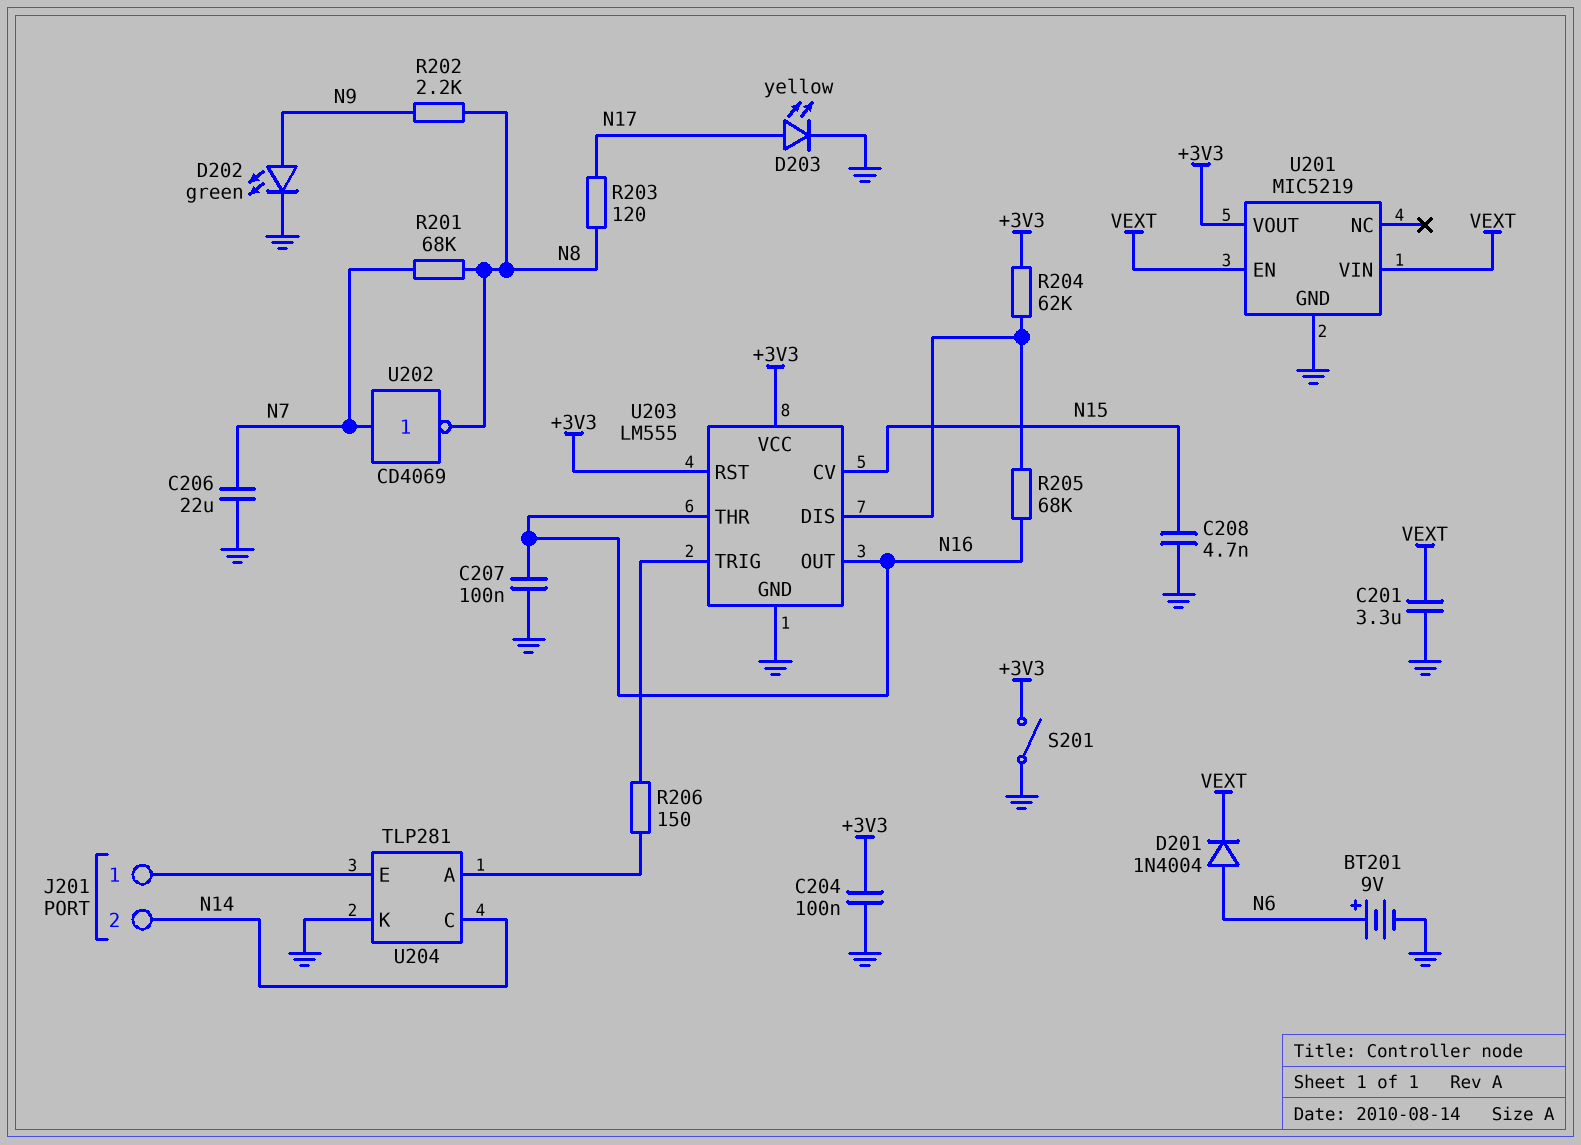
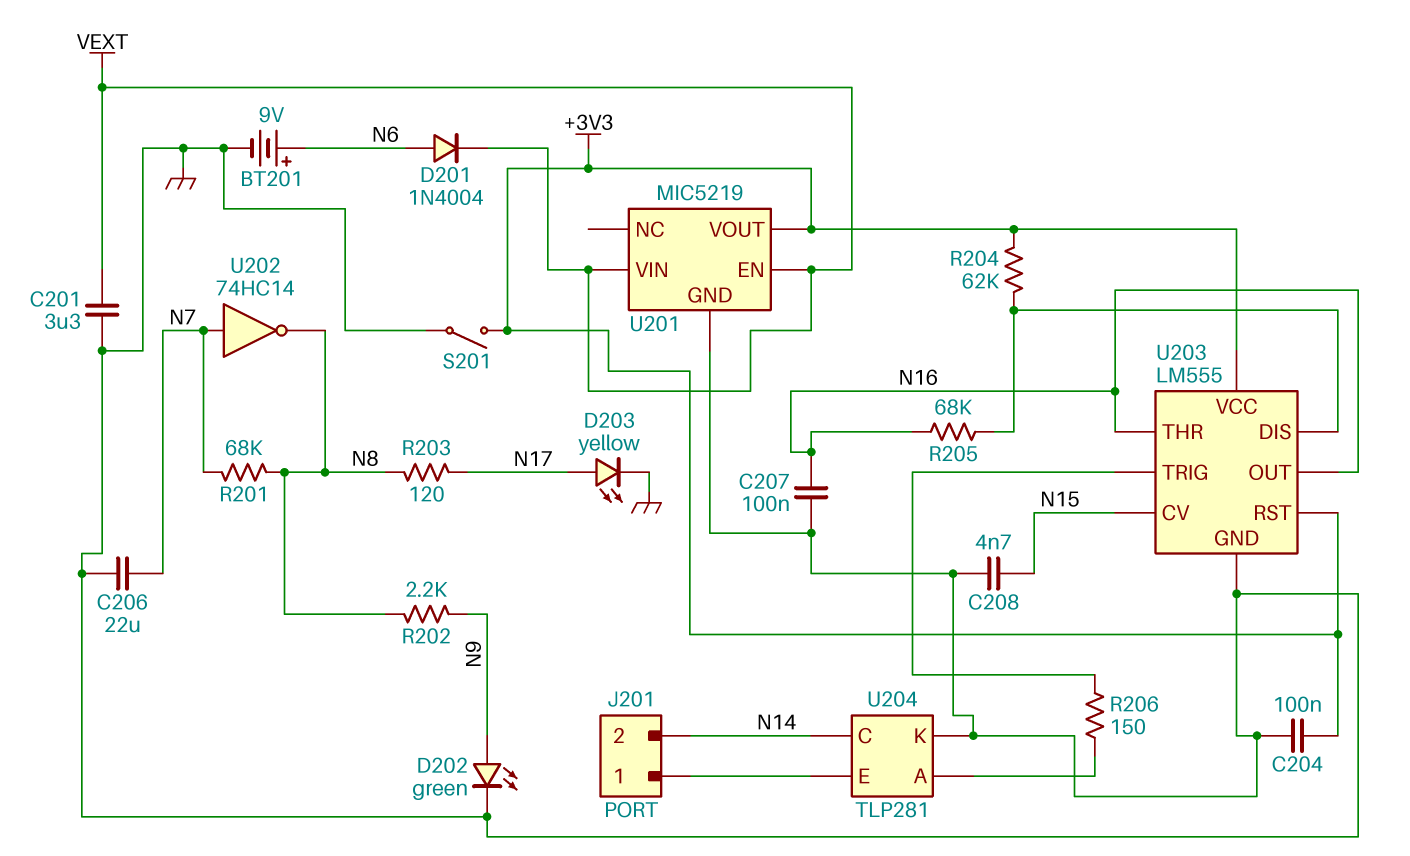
U202: NOT CD4069 (in N7, out N8) -> NOT 74HC14 (in N7, out N8)

